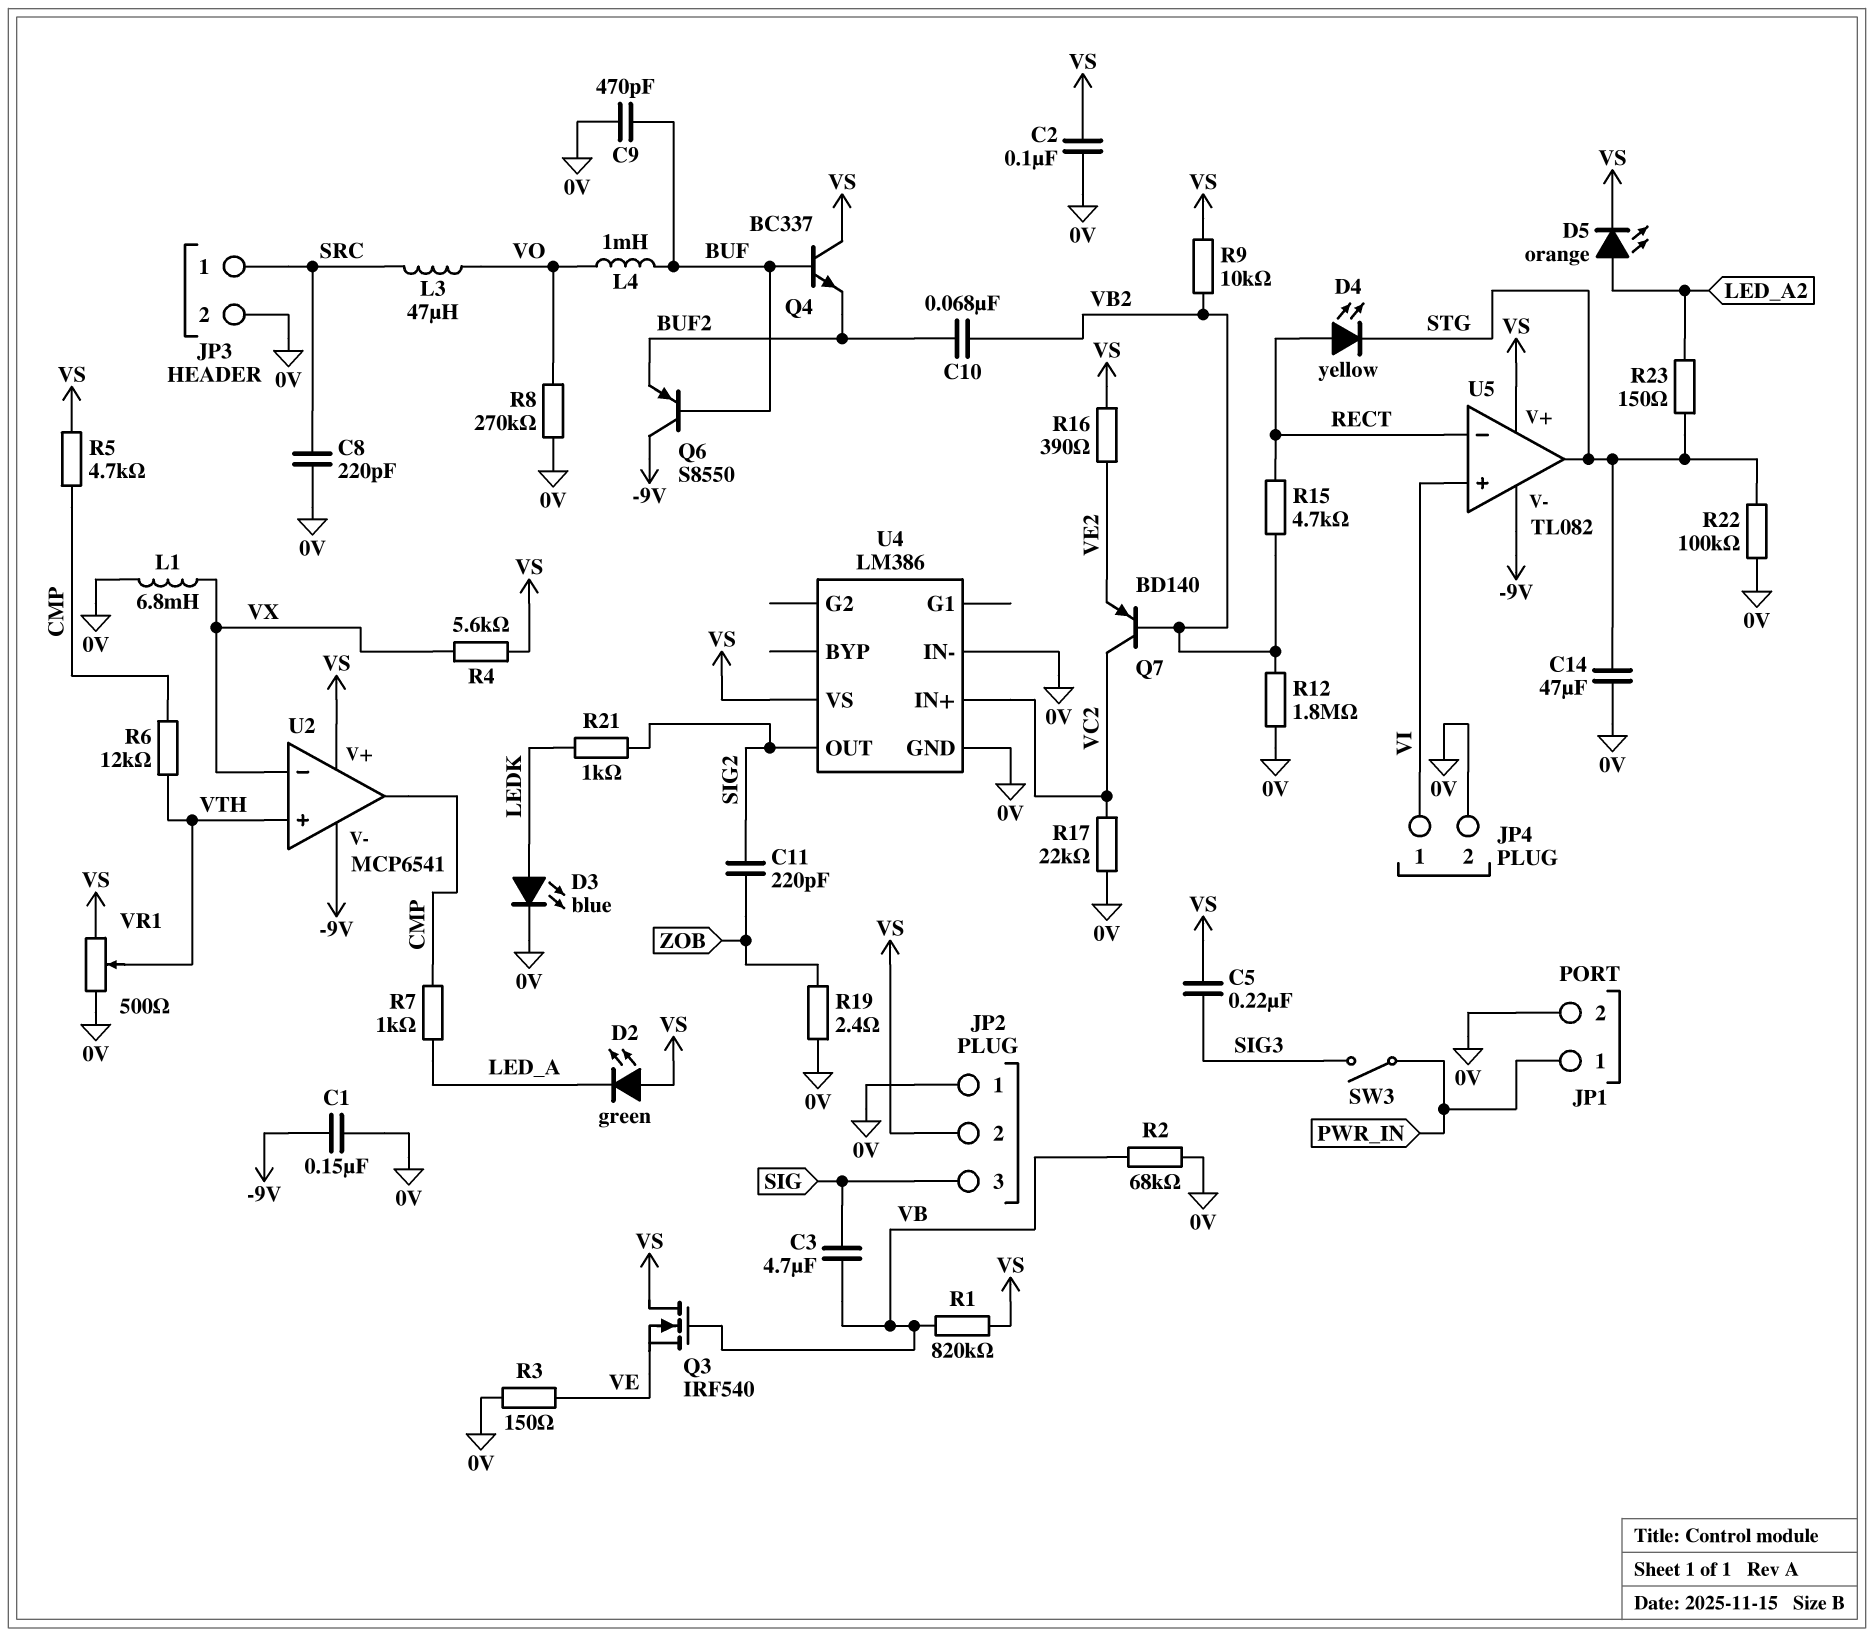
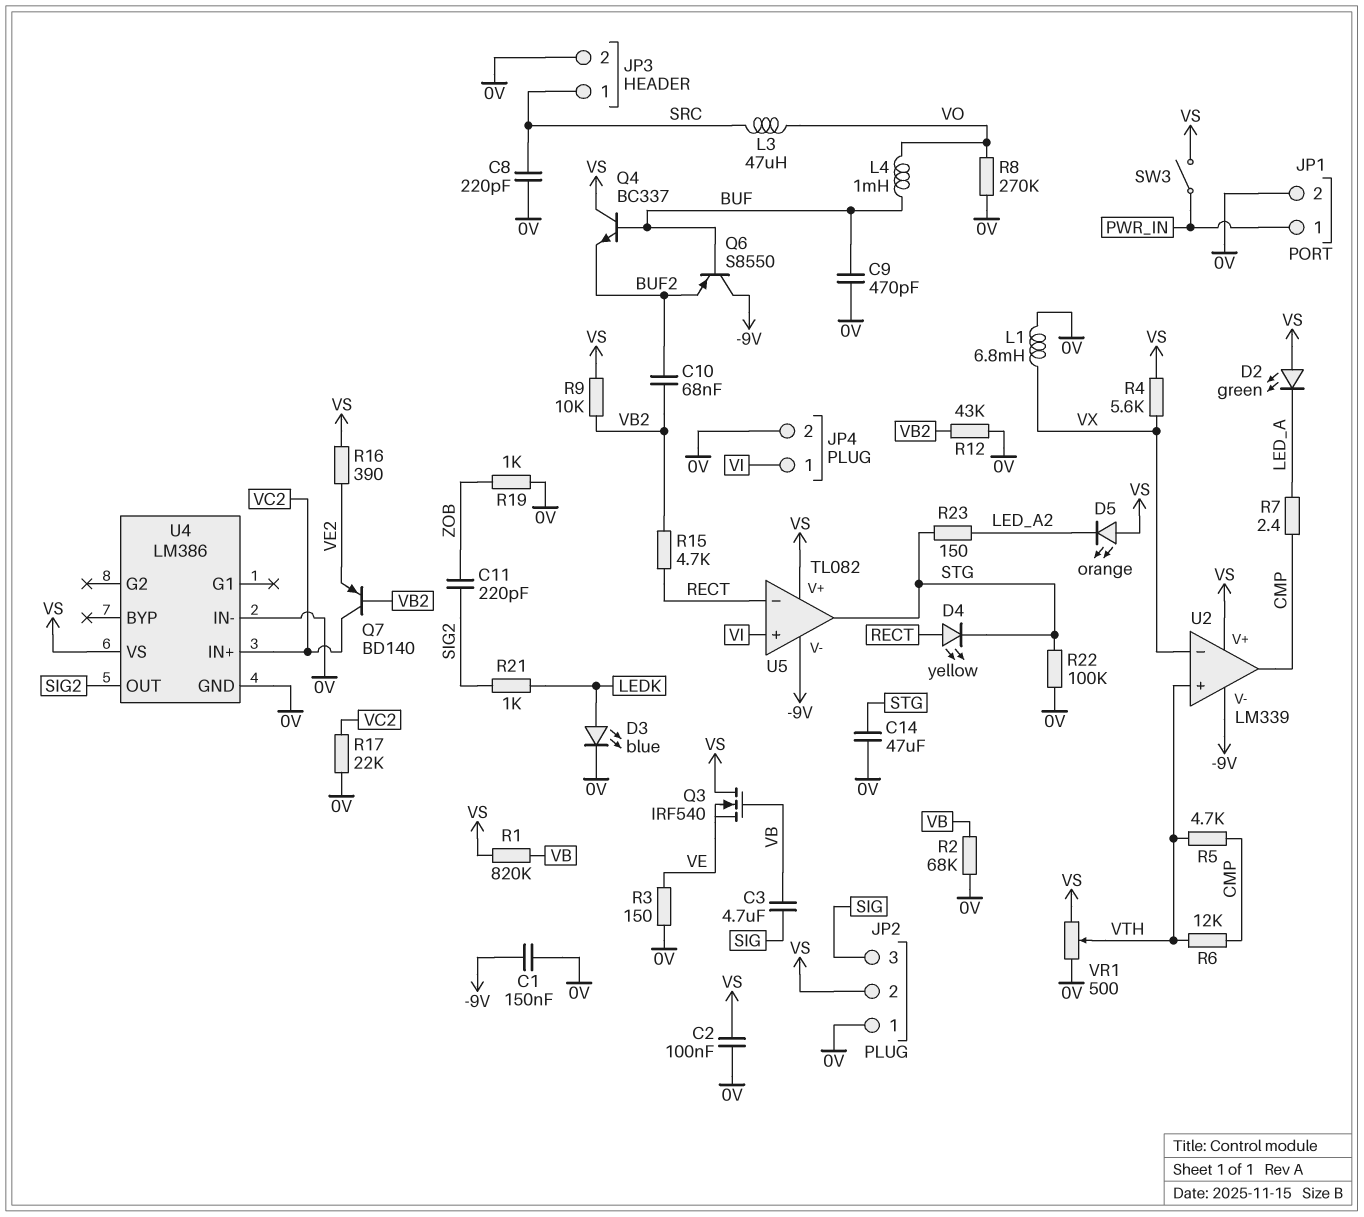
C5: 220nF (SIG3, VS) -> none
D5: LED orange (A LED_A2, K VS) -> LED orange (A VS, K LED_A2)
R5: 4.7k (CMP, VS) -> 4.7k (CMP, VTH)
R7: 1k (CMP, LED_A) -> 2.4 (CMP, LED_A)
R12: 1.8M (0V, VB2) -> 43k (0V, VB2)
R19: 2.4 (0V, ZOB) -> 1k (0V, ZOB)
SW3: switch (PWR_IN, SIG3) -> switch (PWR_IN, VS)
U2: MCP6541 -> LM339

